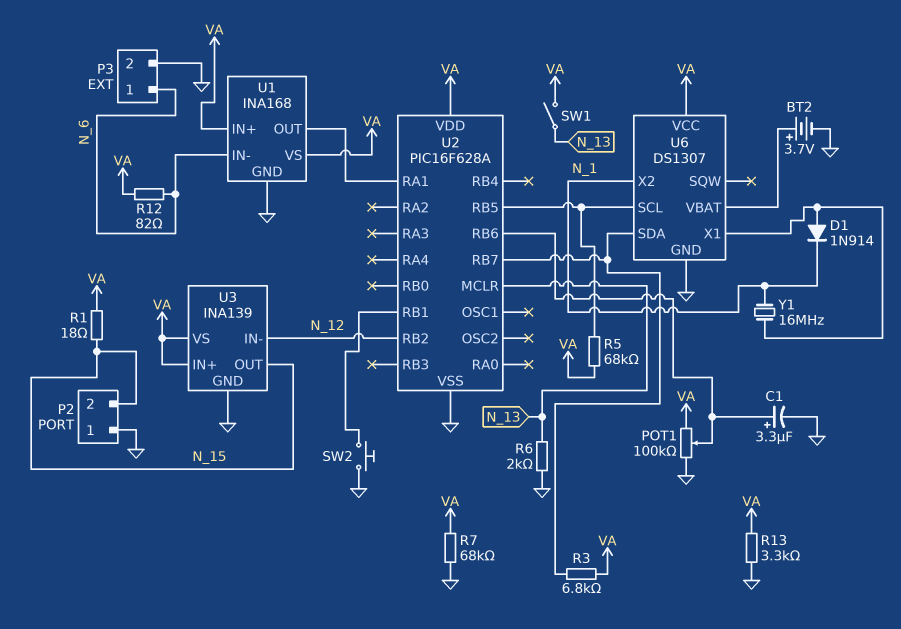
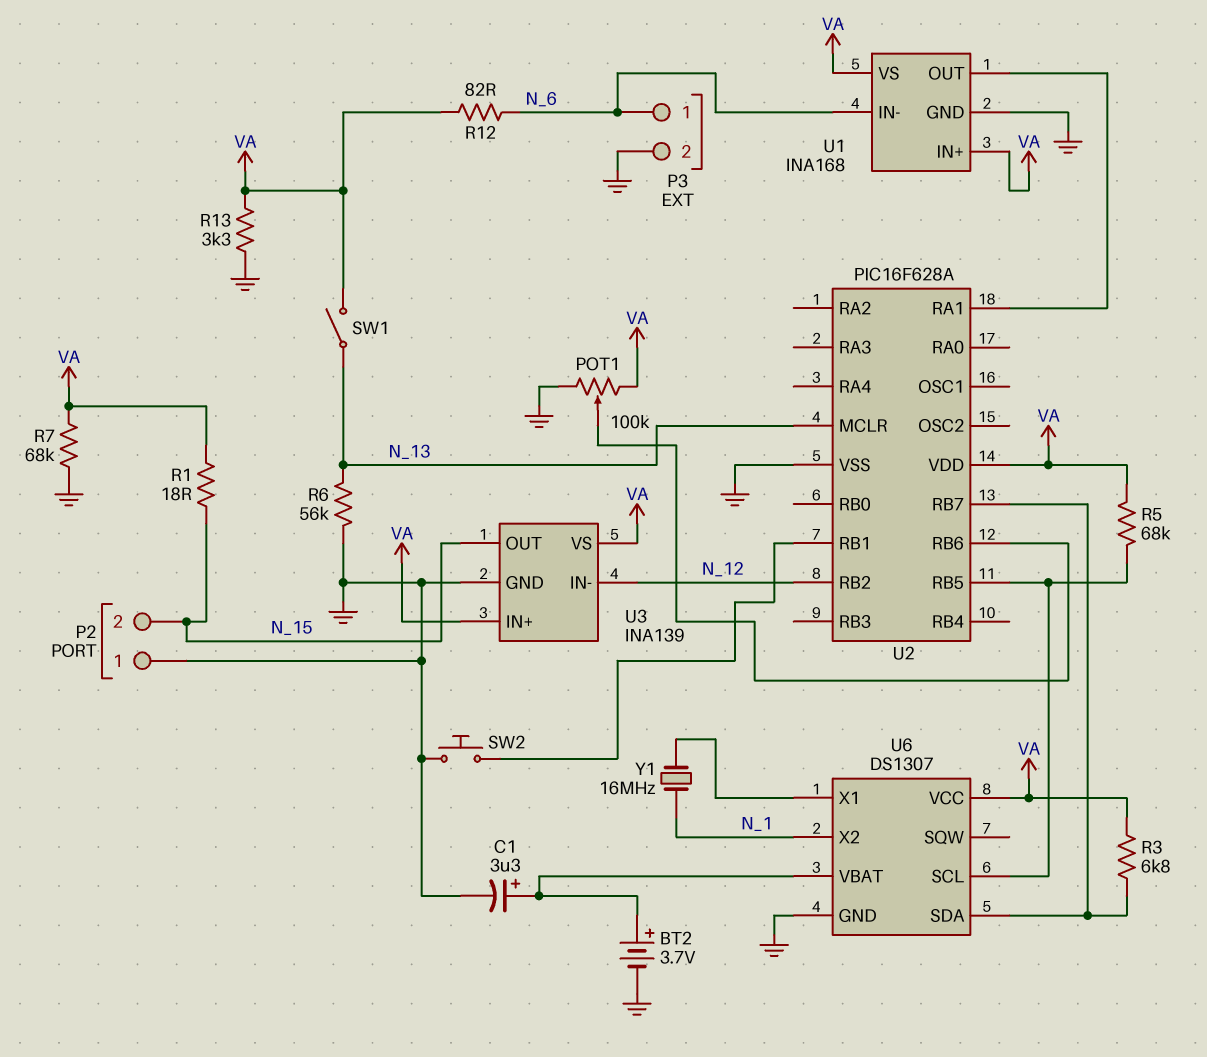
C1: 3.3uF (plus U2/RB6, minus GND) -> 3.3uF (plus U6/VBAT, minus GND)
D1: diode 1N914 (A U6/X1, K N_1) -> none
R6: 2k (GND, N_13) -> 56k (GND, N_13)

